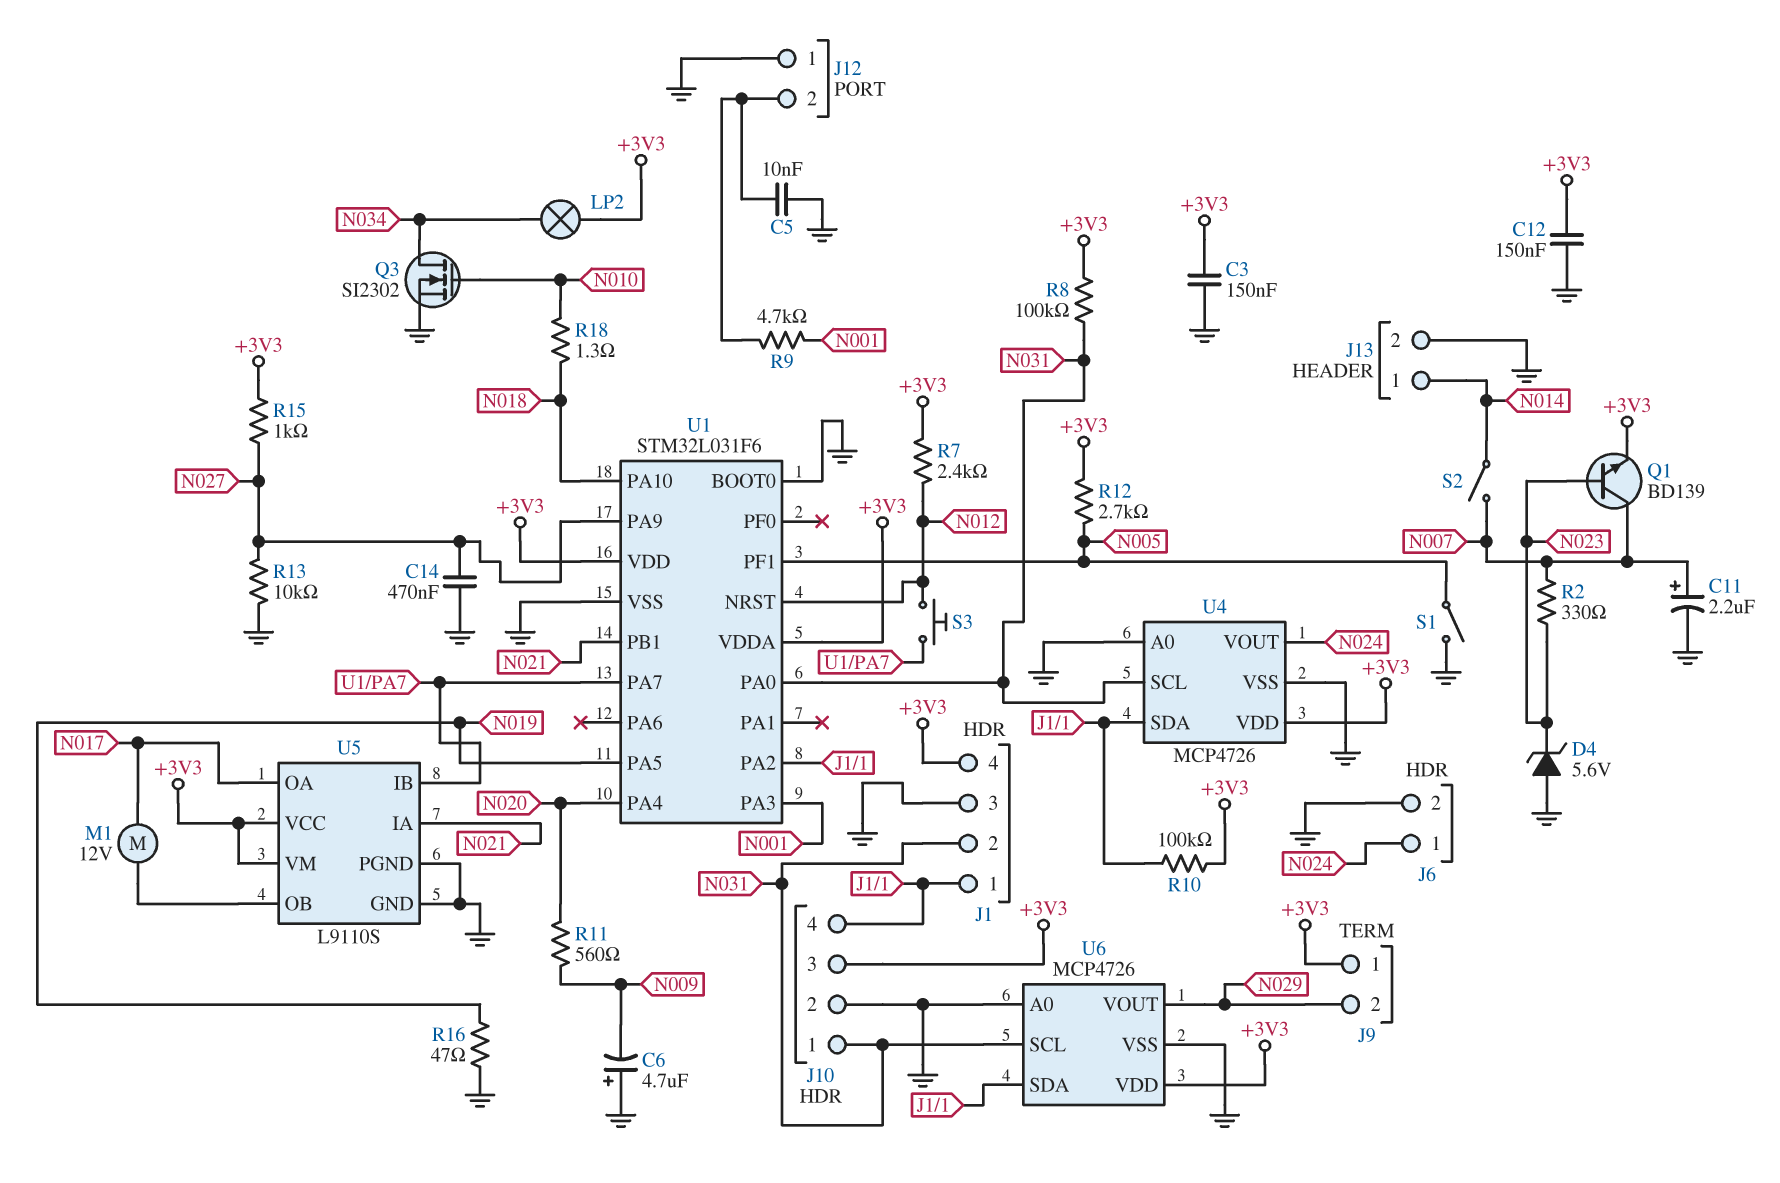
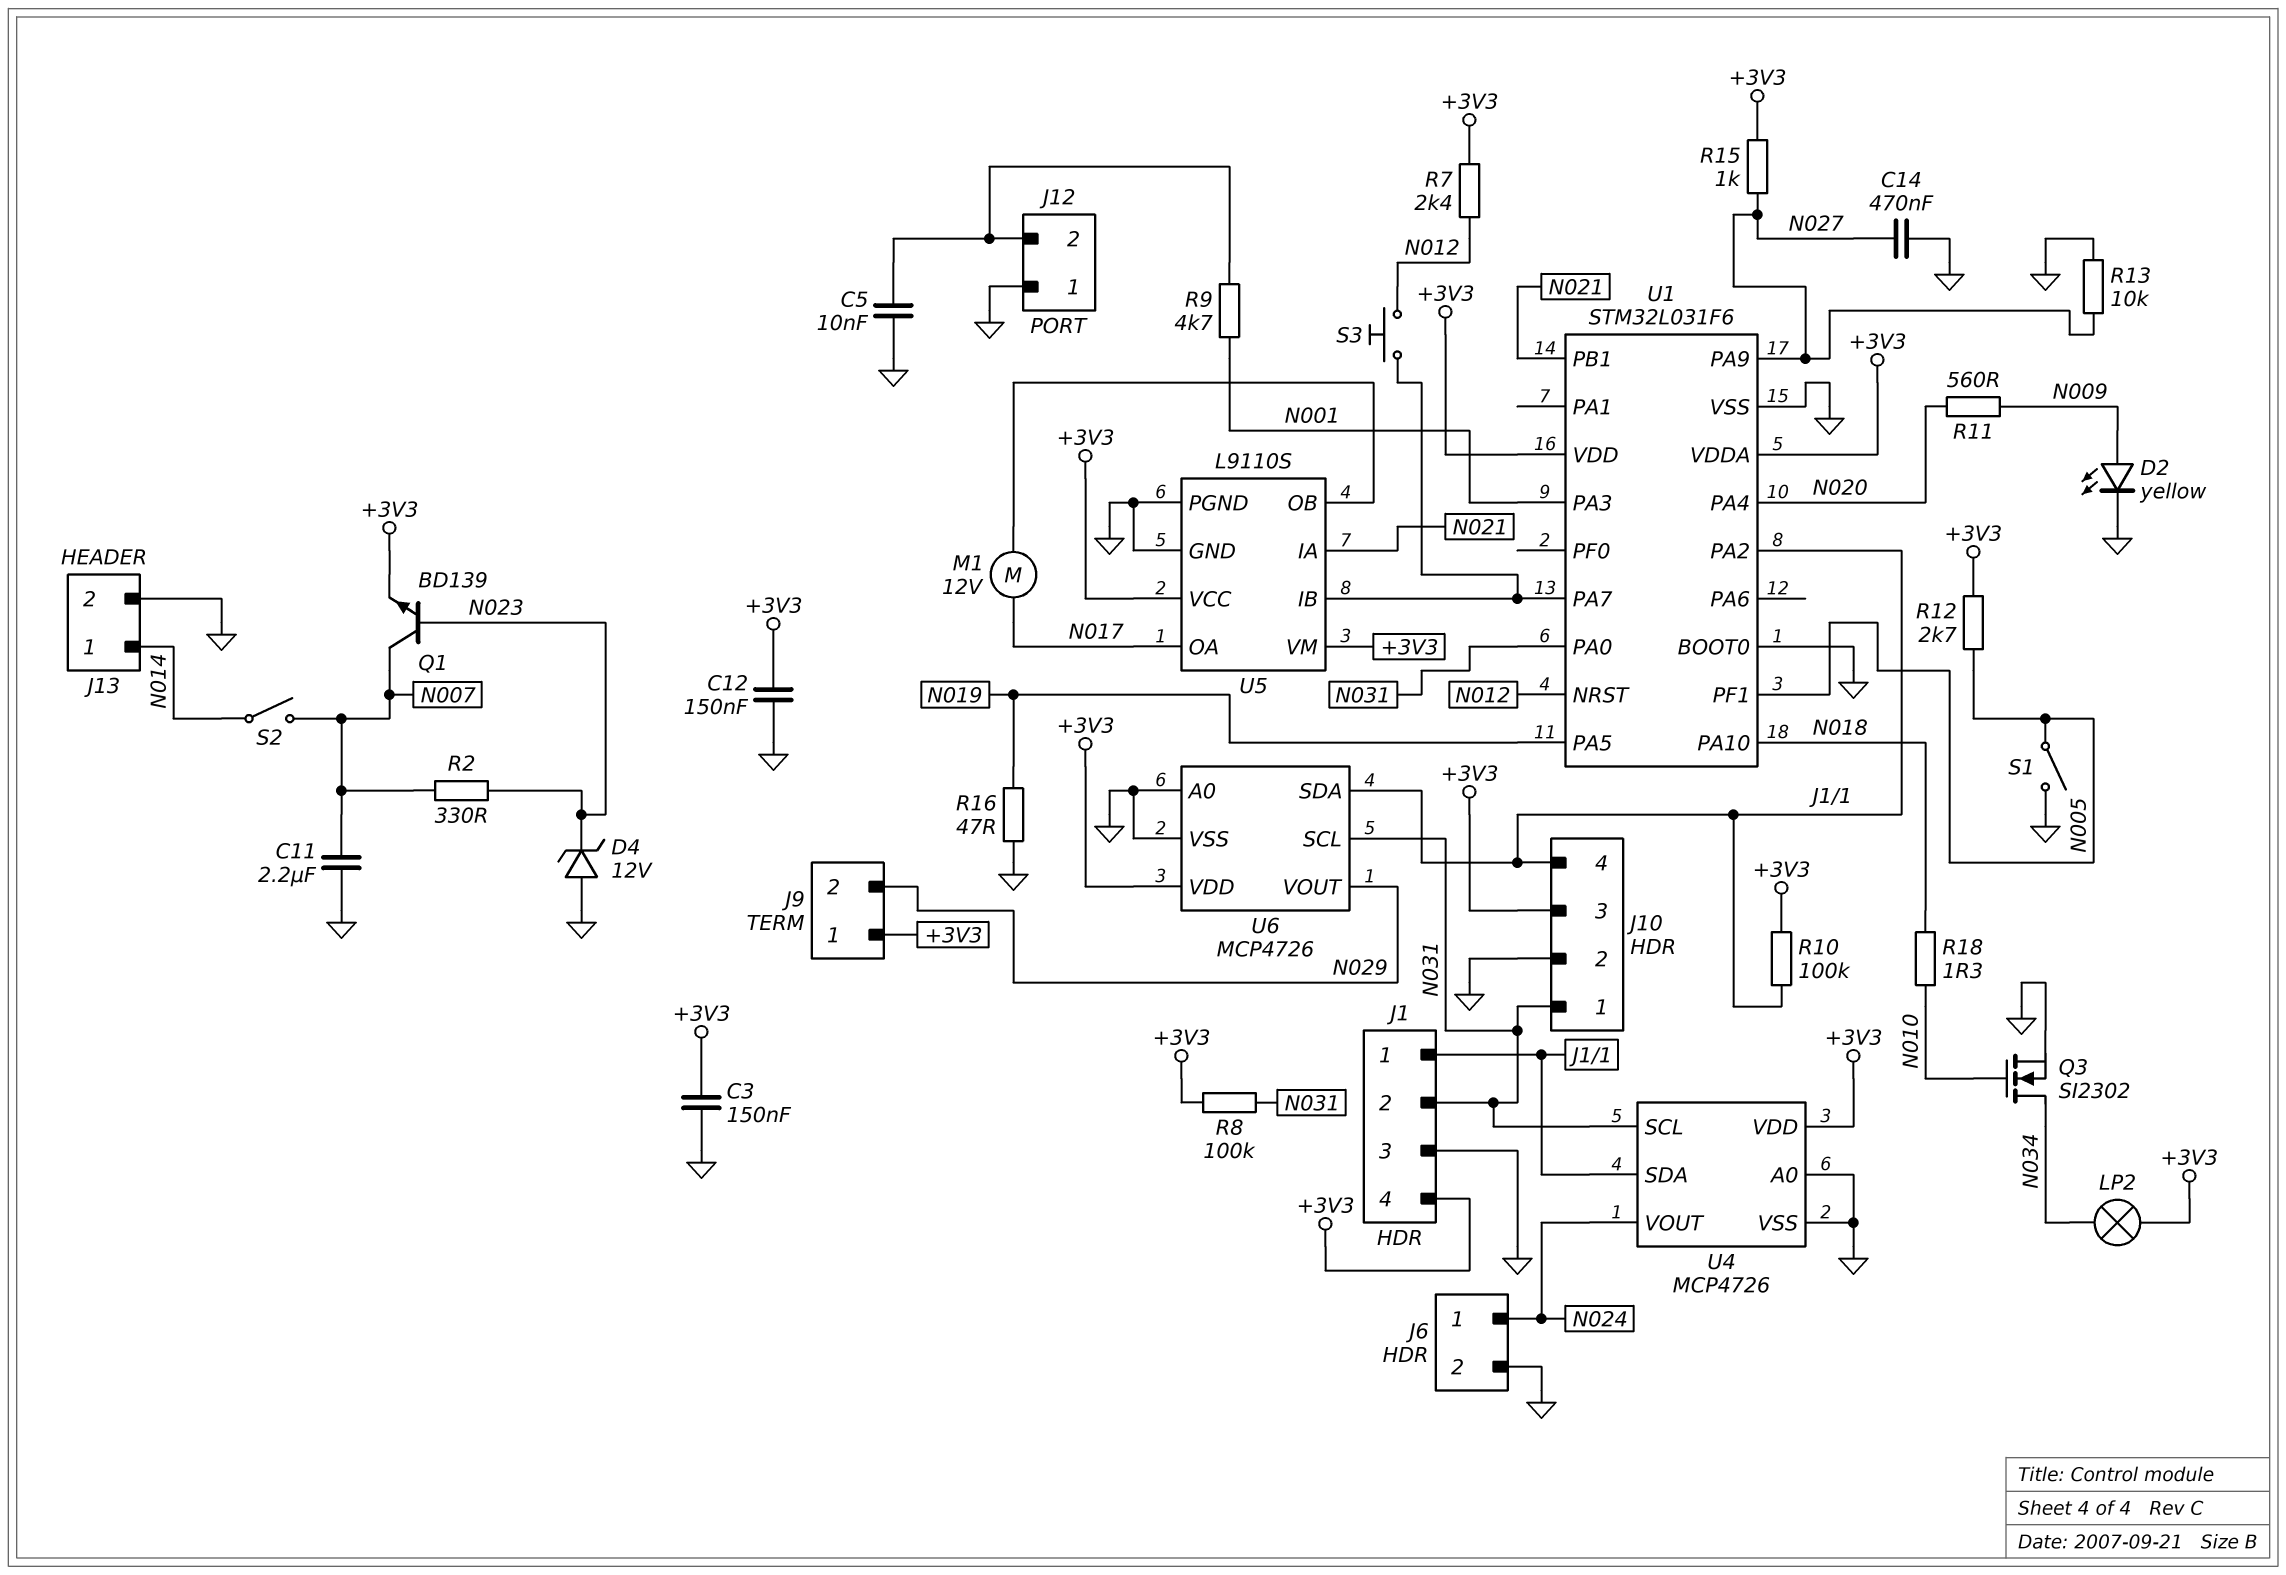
C6: 4.7uF (plus GND, minus N009) -> none
C11: 2.2uF (plus N007, minus GND) -> 2.2uF (GND, N007)
D2: none -> LED yellow (A N009, K GND)
D4: zener 5.6V (A GND, K N023) -> zener 12V (A GND, K N023)

